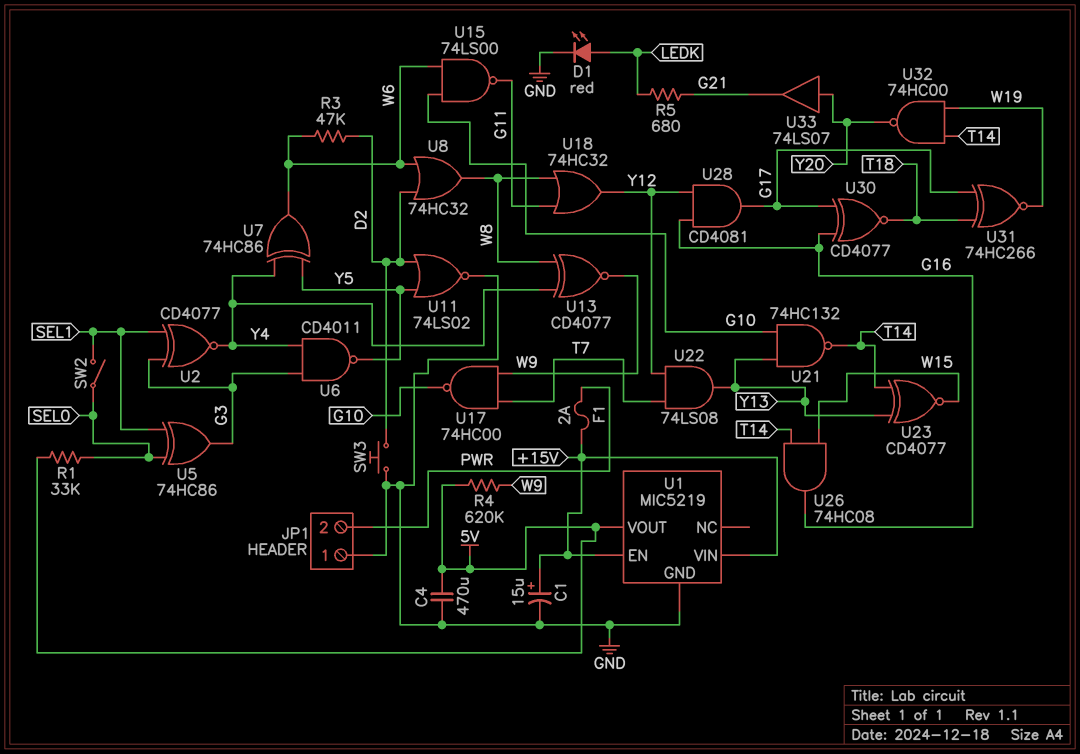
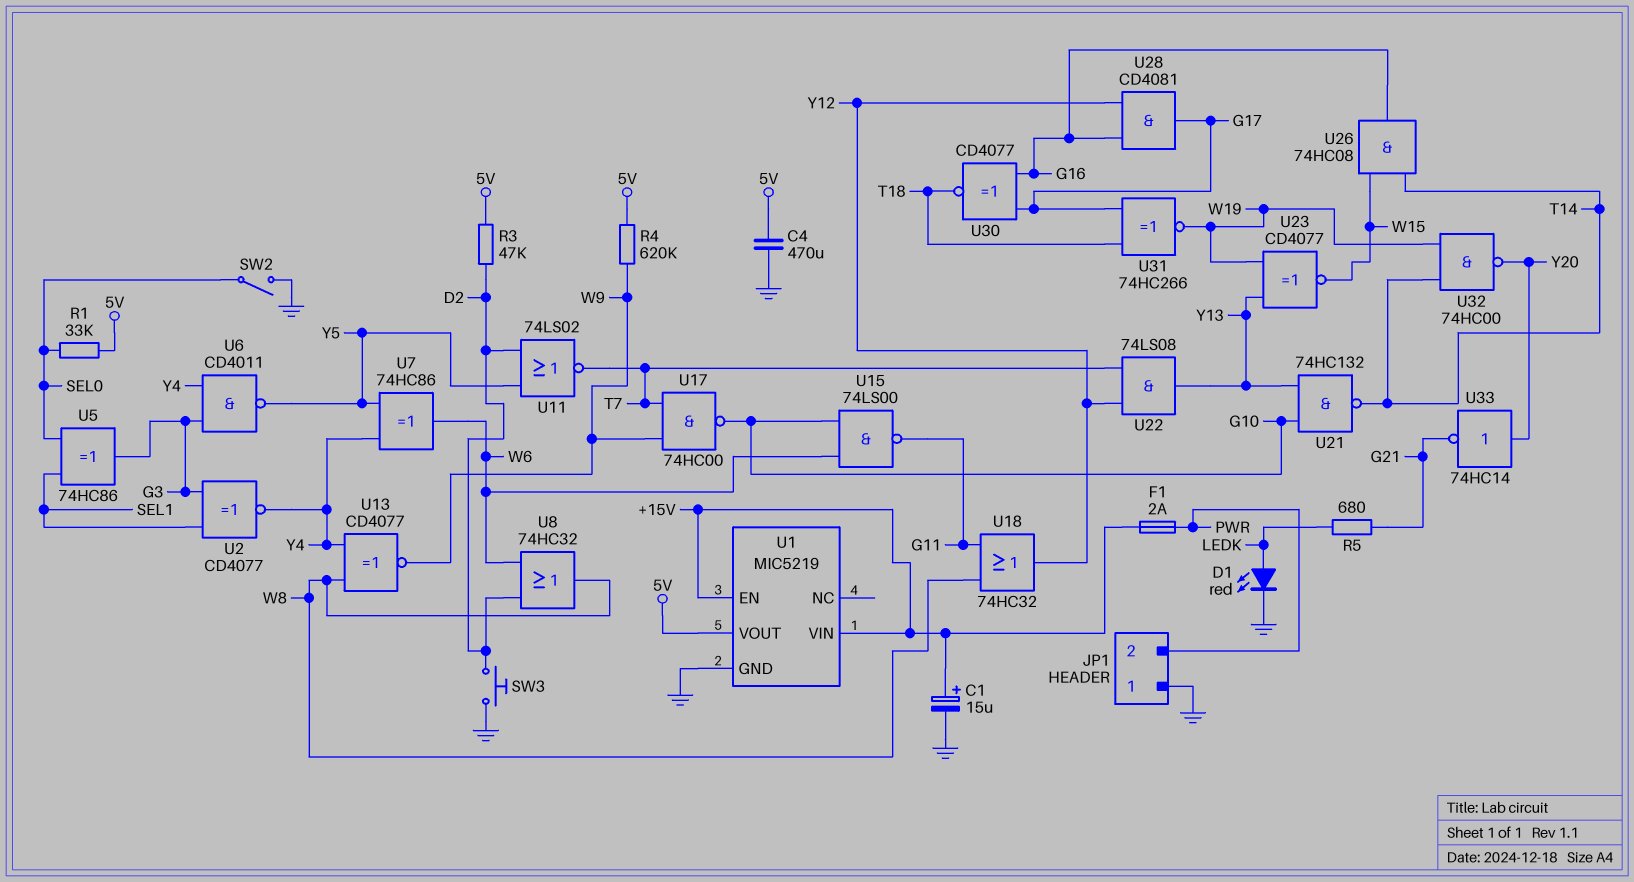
R3: 47k (D2, W6) -> 47k (5V, D2)
SW2: switch (SEL0, SEL1) -> switch (GND, SEL0)
U11: NOR 74LS02 (in D2, in Y5, out GND) -> NOR 74LS02 (in D2, in Y5, out T7)
U23: XNOR CD4077 (in T14, in Y13, out W15) -> XNOR CD4077 (in W19, in Y13, out W15)
U33: buffer 74LS07 (in Y20, out G21) -> NOT 74HC14 (in Y20, out G21)

